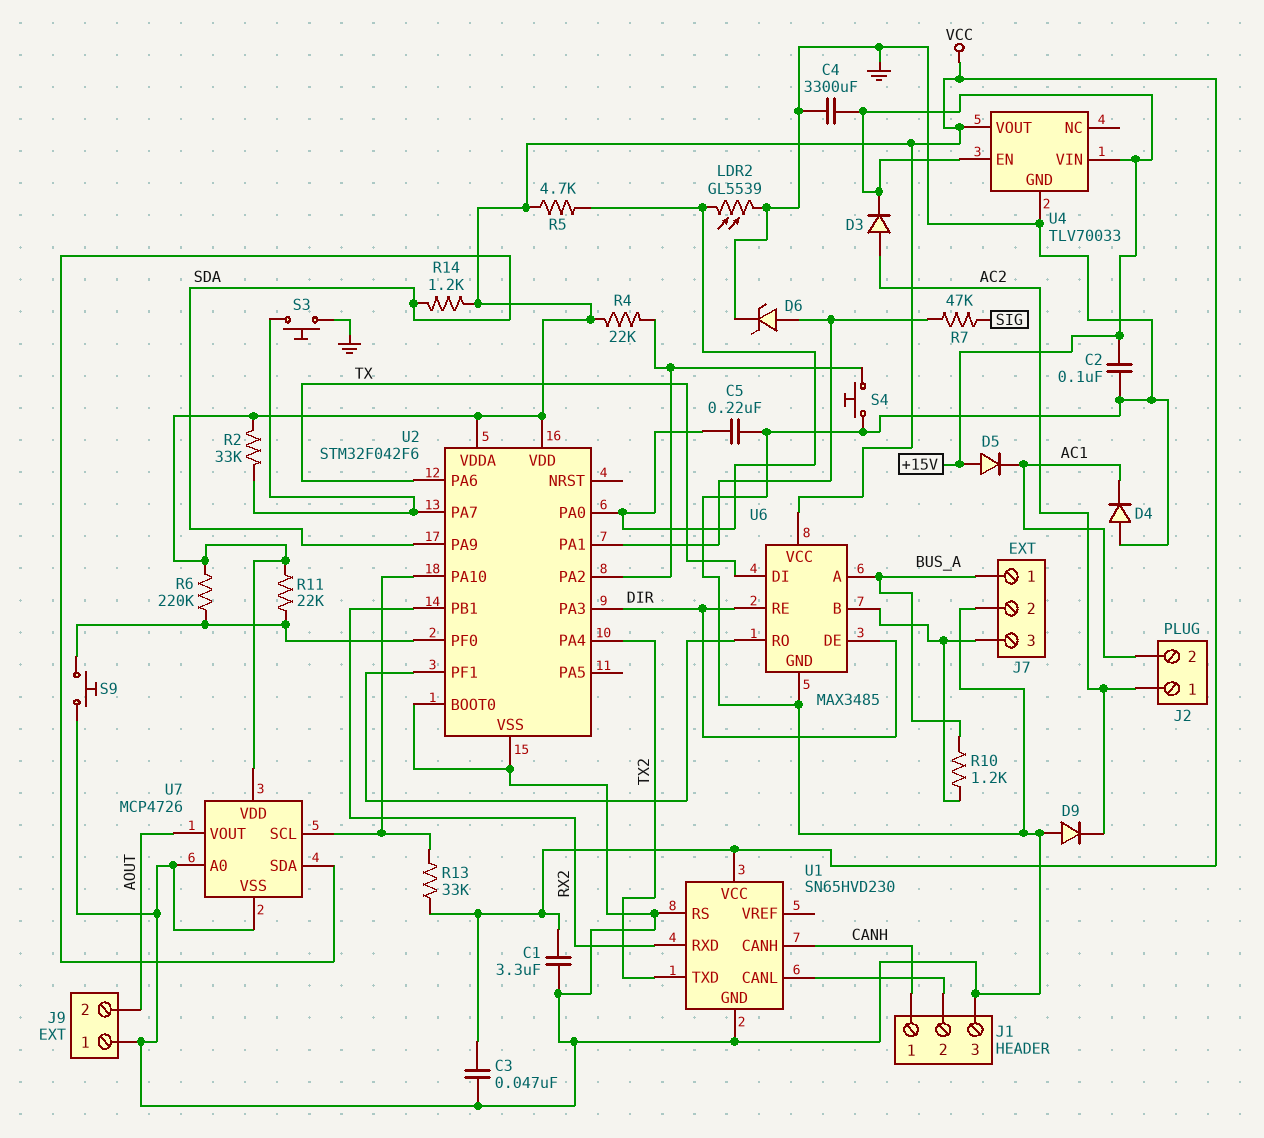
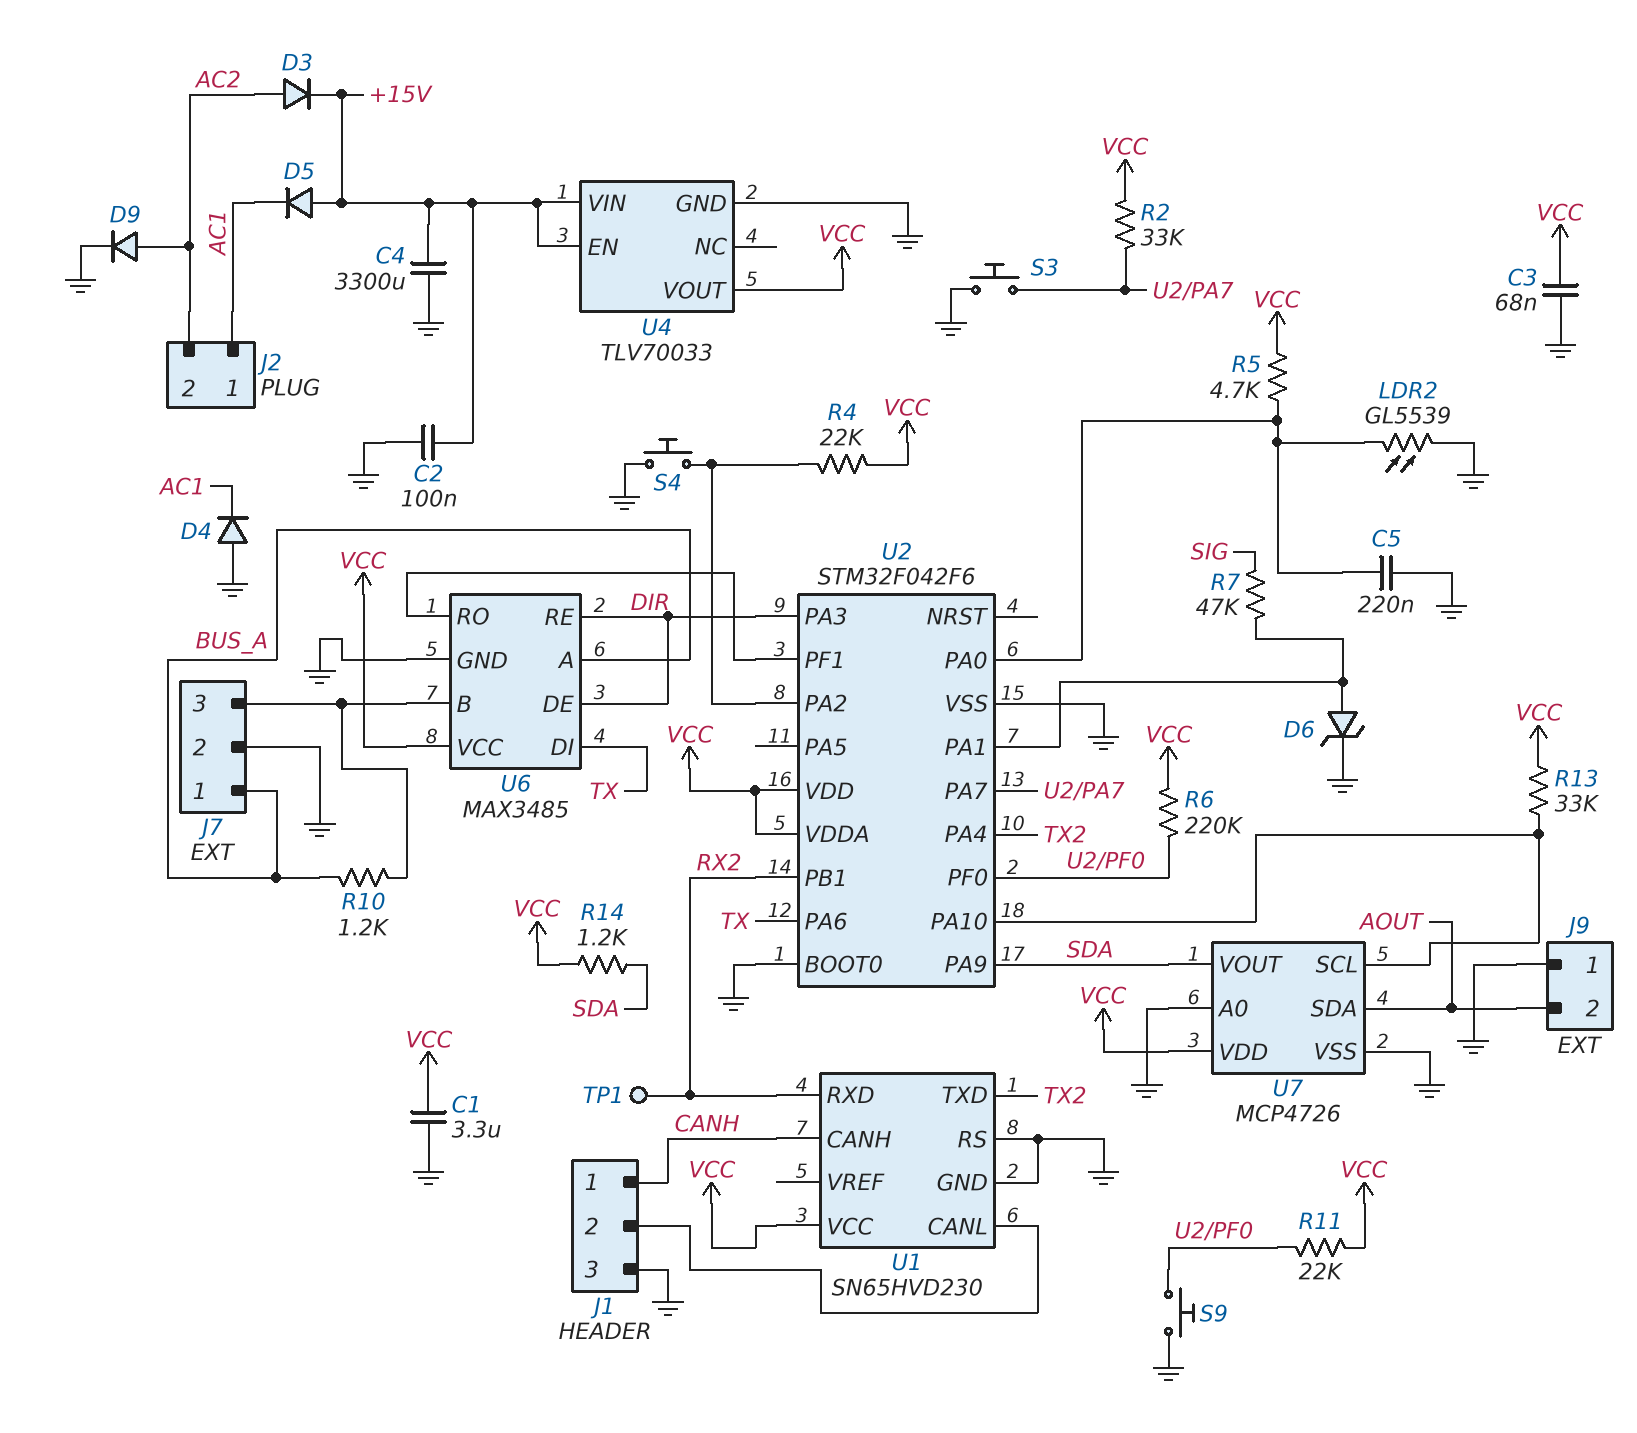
C3: 47nF (GND, VCC) -> 68nF (GND, VCC)
D9: diode (A GND, K AC2) -> diode (A AC2, K GND)
J2 pin 1: AC2 -> AC1
J2 pin 2: AC1 -> AC2
TP1: none -> test point (RX2)
U7 pin SDA: SDA -> AOUT
U7 pin VOUT: AOUT -> SDA

